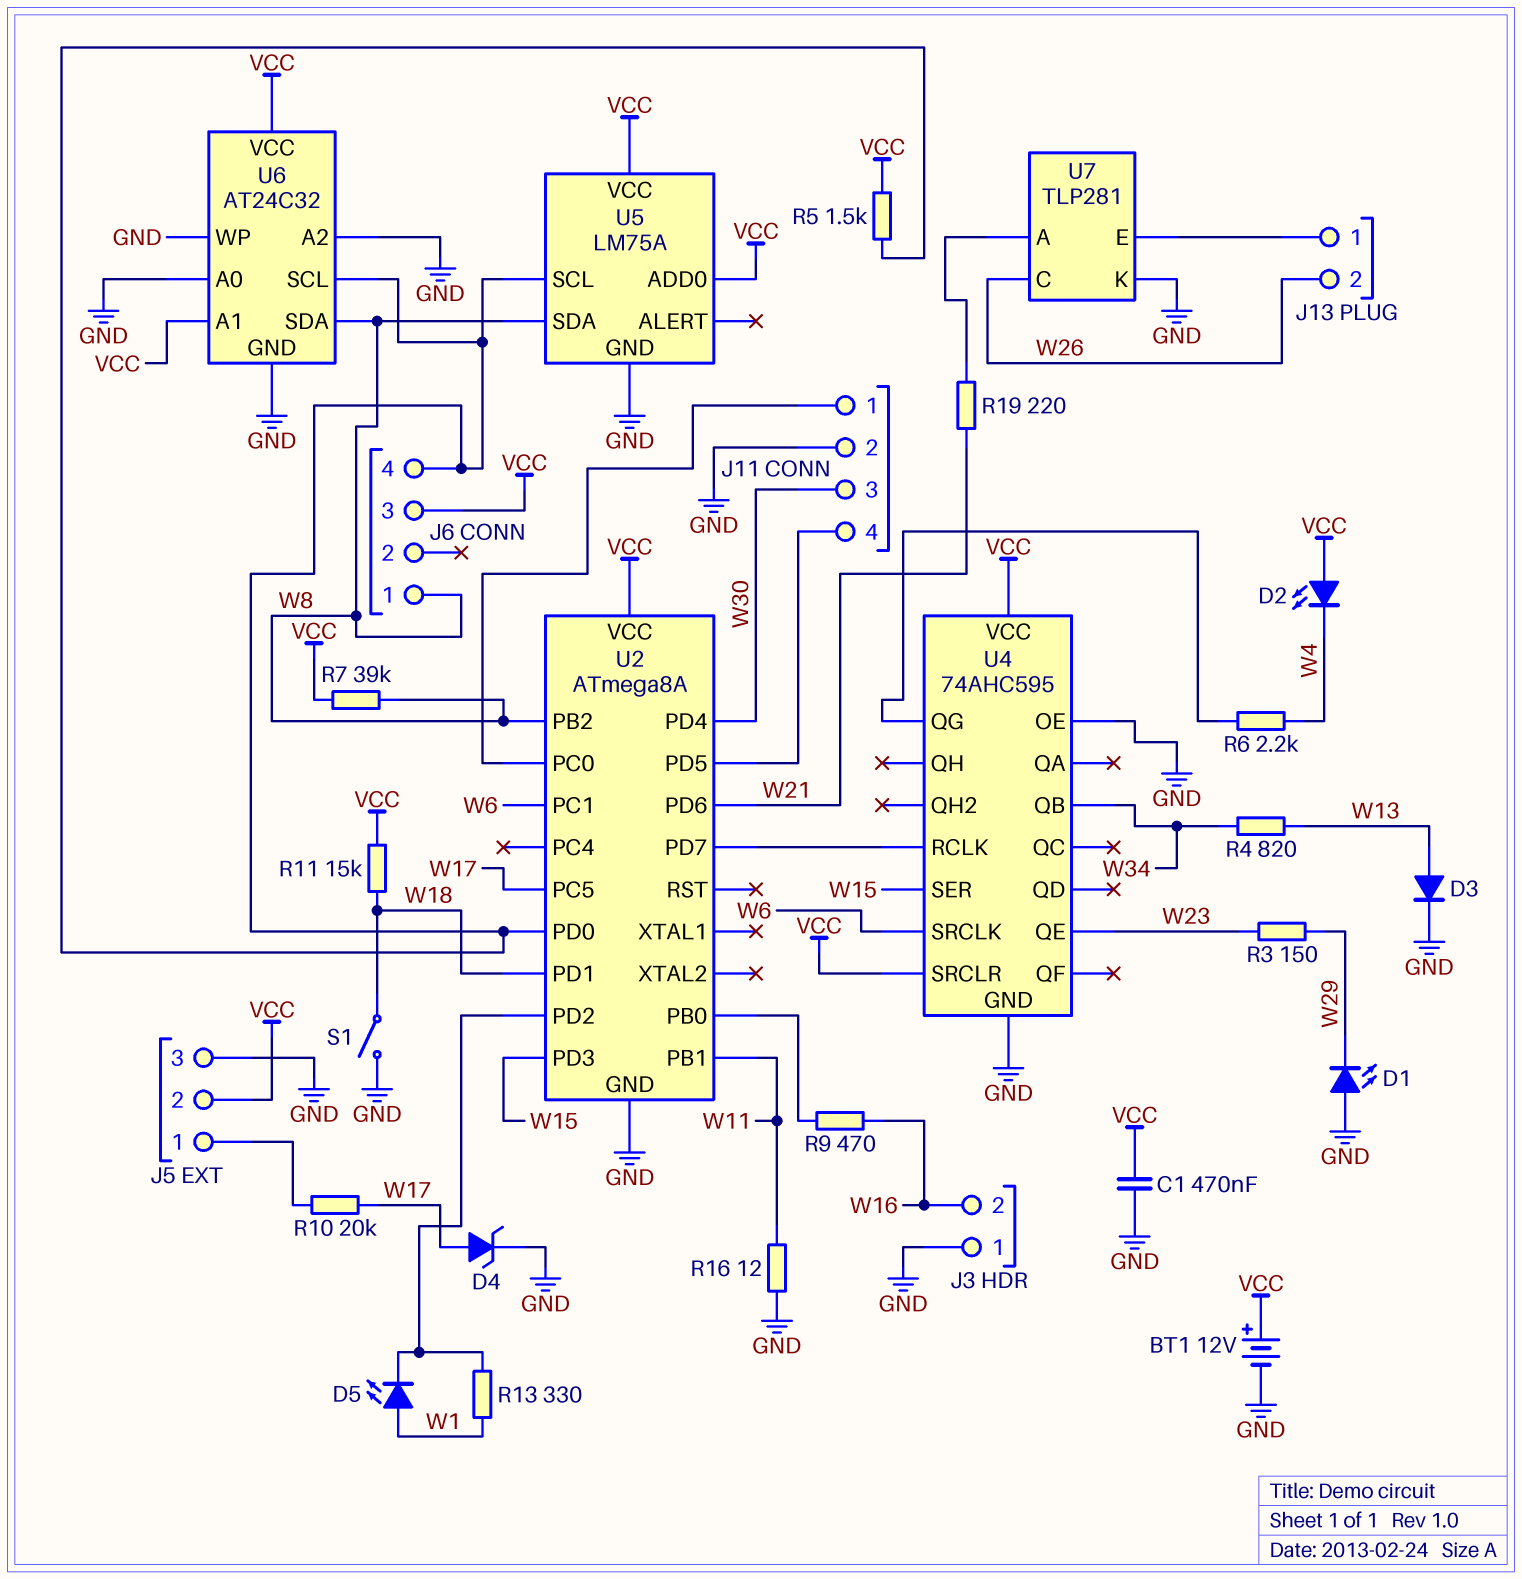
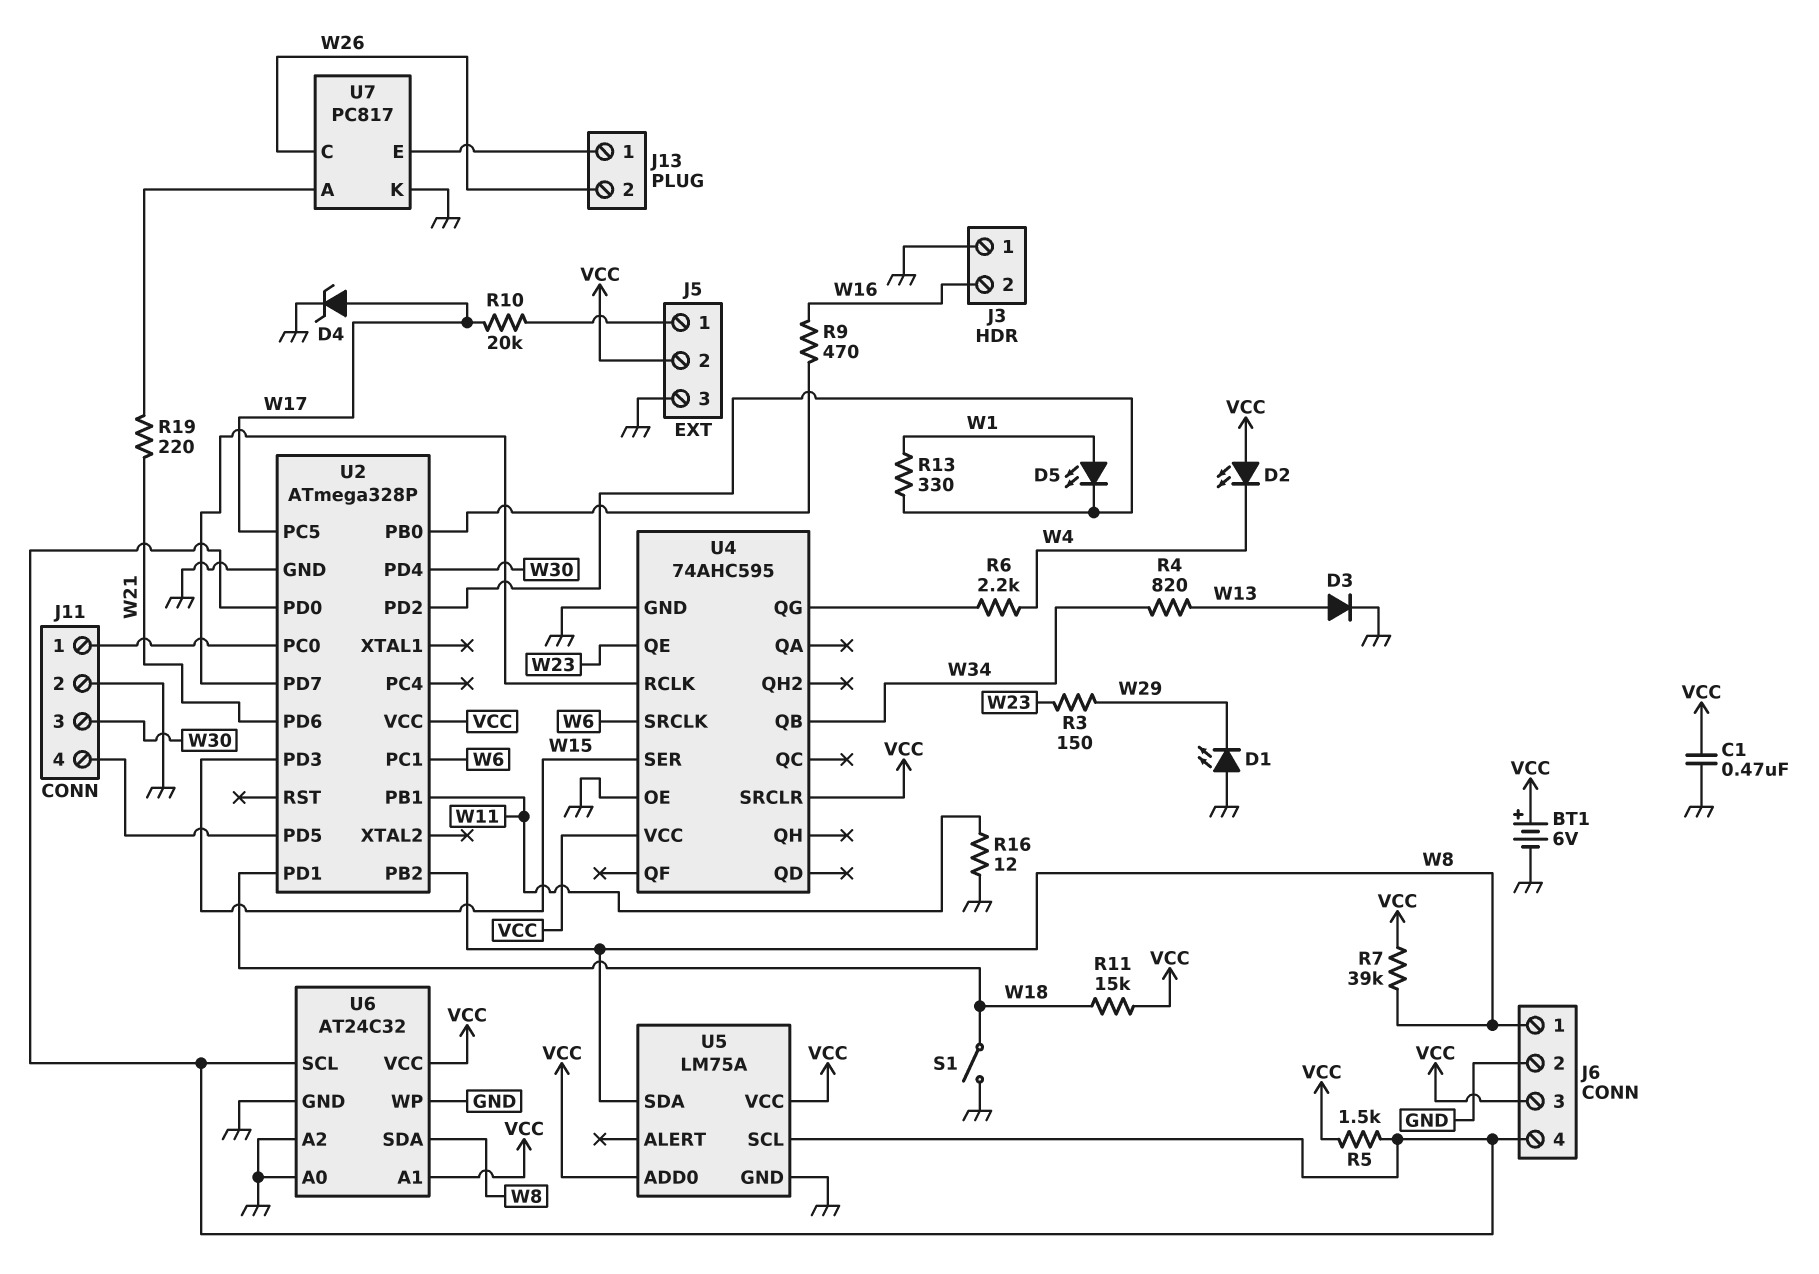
BT1: 12V (plus VCC, minus GND) -> 6V (plus VCC, minus GND)
J6 pin 2: none -> GND
U2: ATmega8A -> ATmega328P
U7: TLP281 -> PC817

